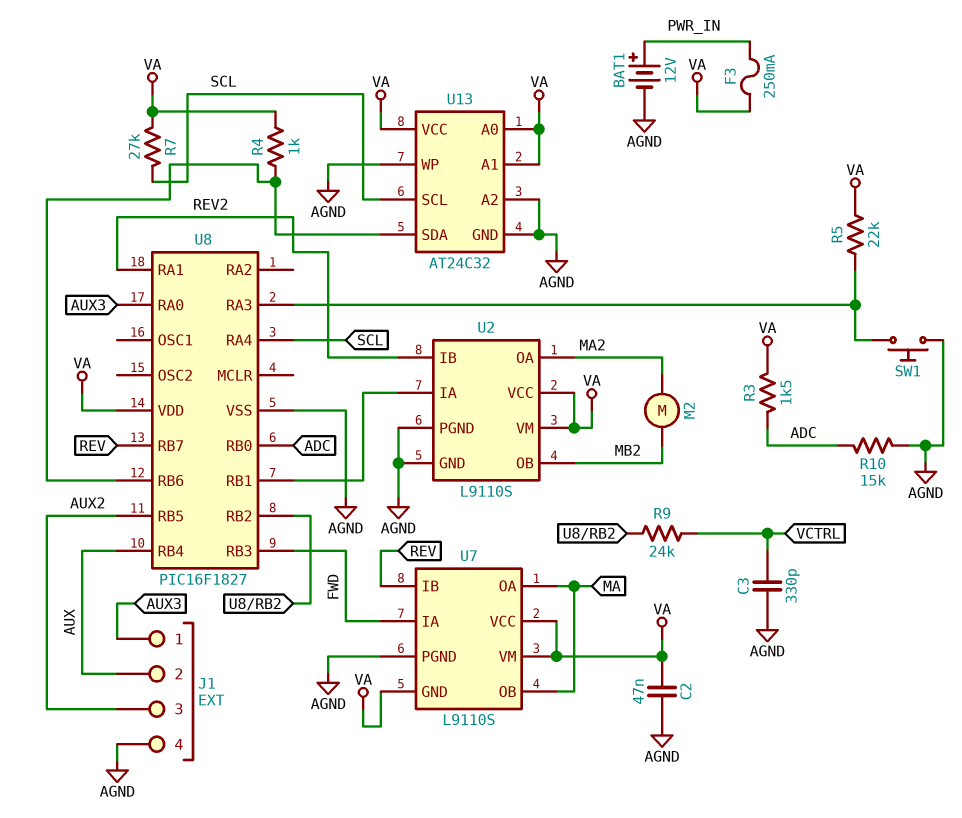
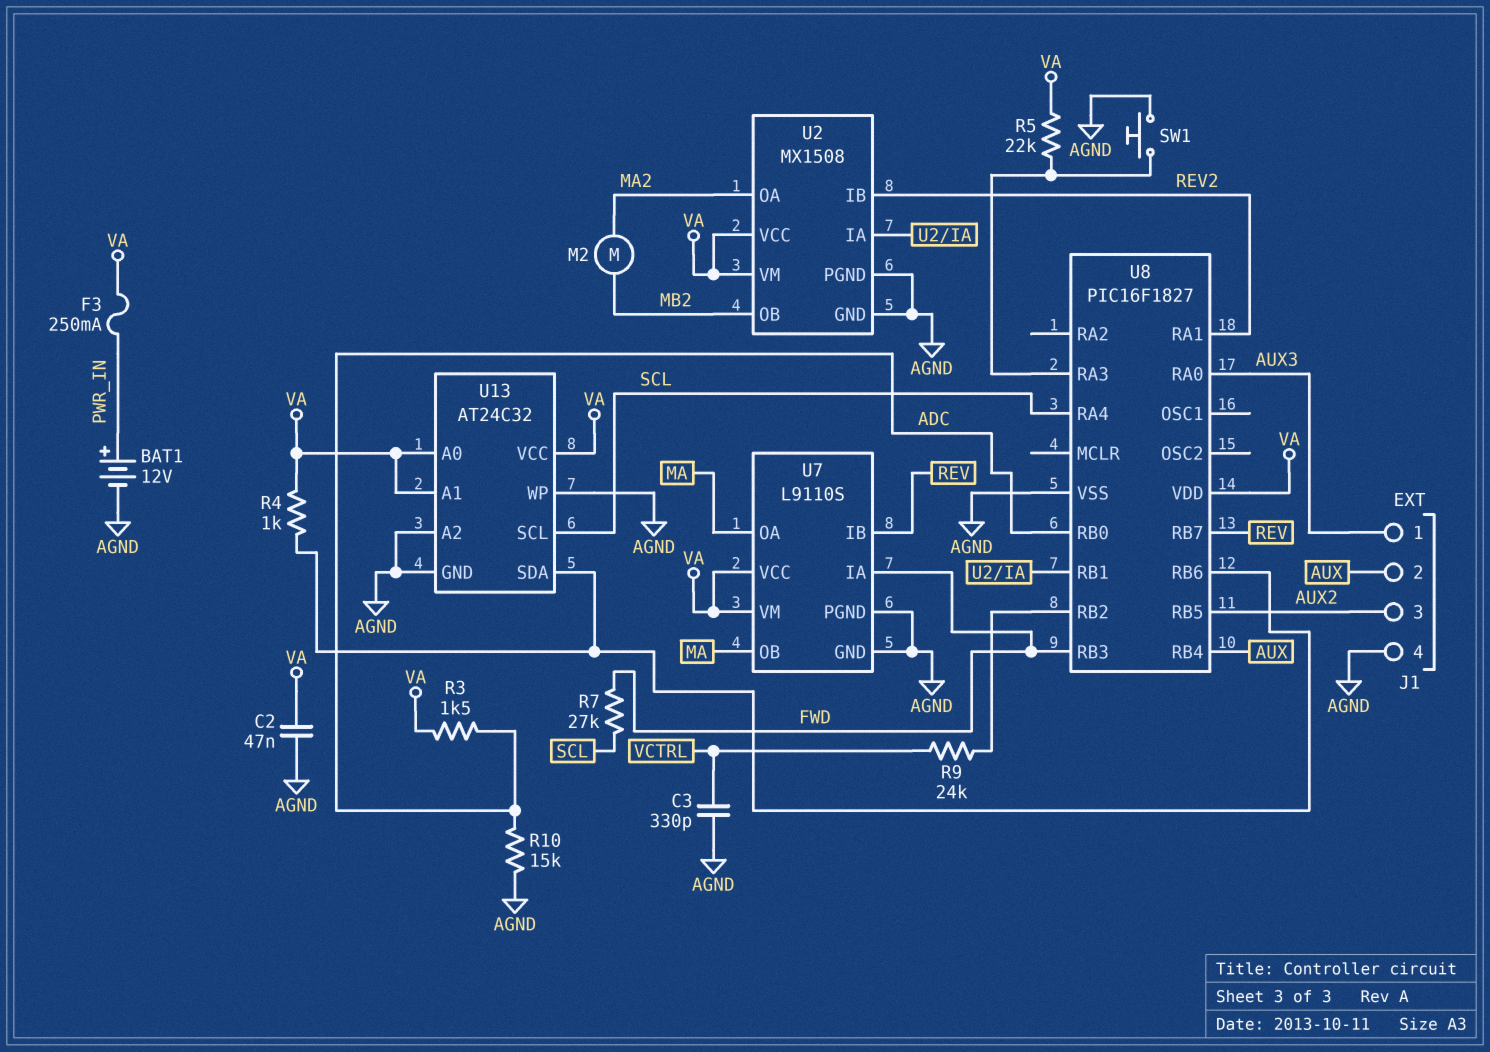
R7: 27k (SCL, VA) -> 27k (FWD, SCL)
U2: L9110S -> MX1508
U7 pin GND: VA -> AGND

